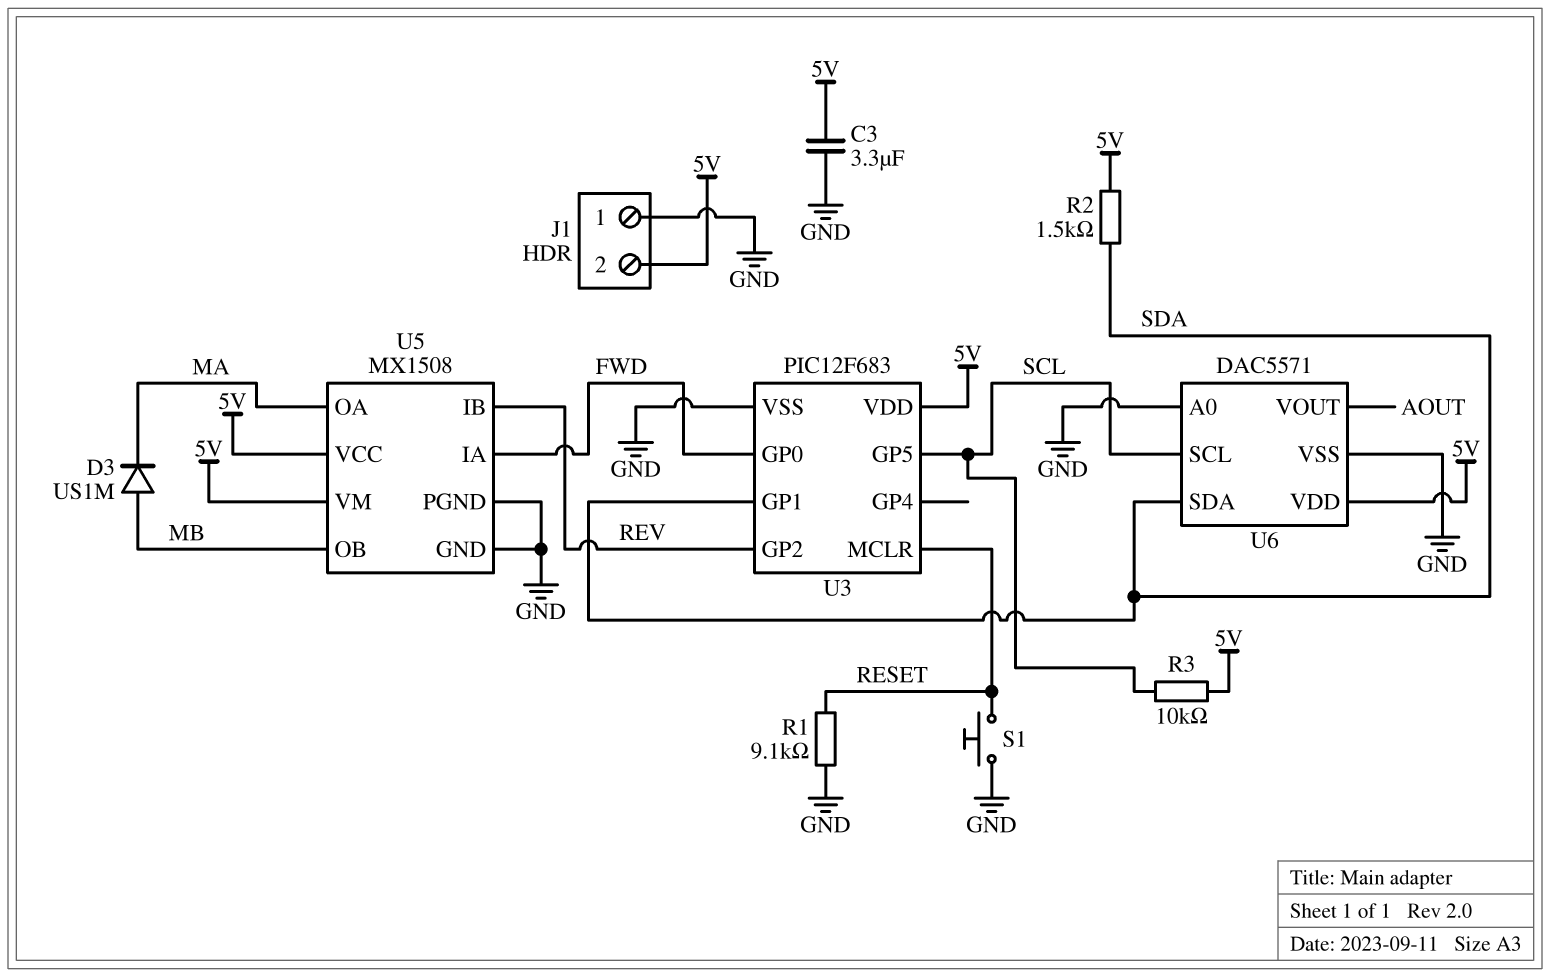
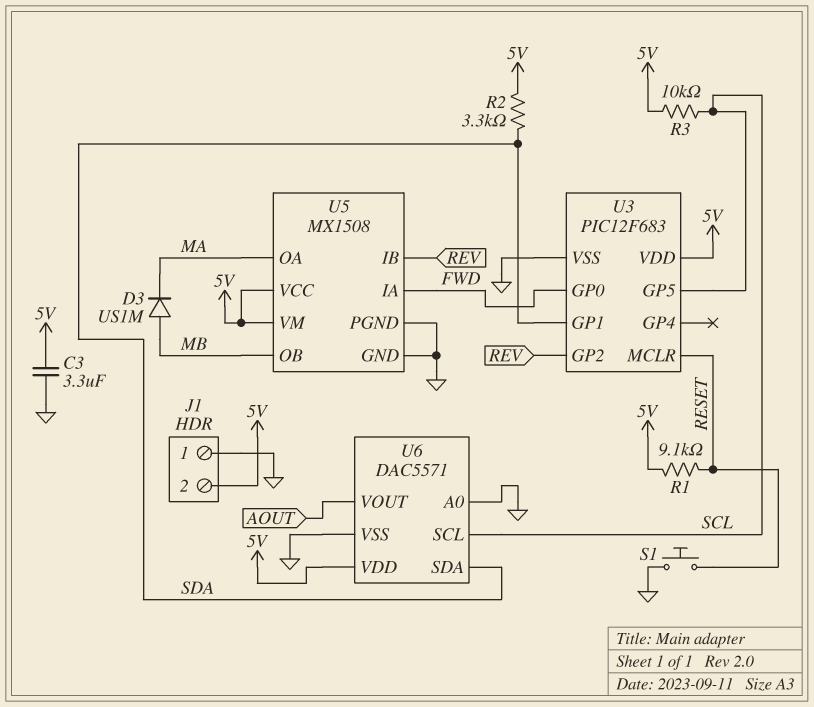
R1: 9.1k (GND, RESET) -> 9.1k (5V, RESET)
R2: 1.5k (5V, SDA) -> 3.3k (5V, SDA)

